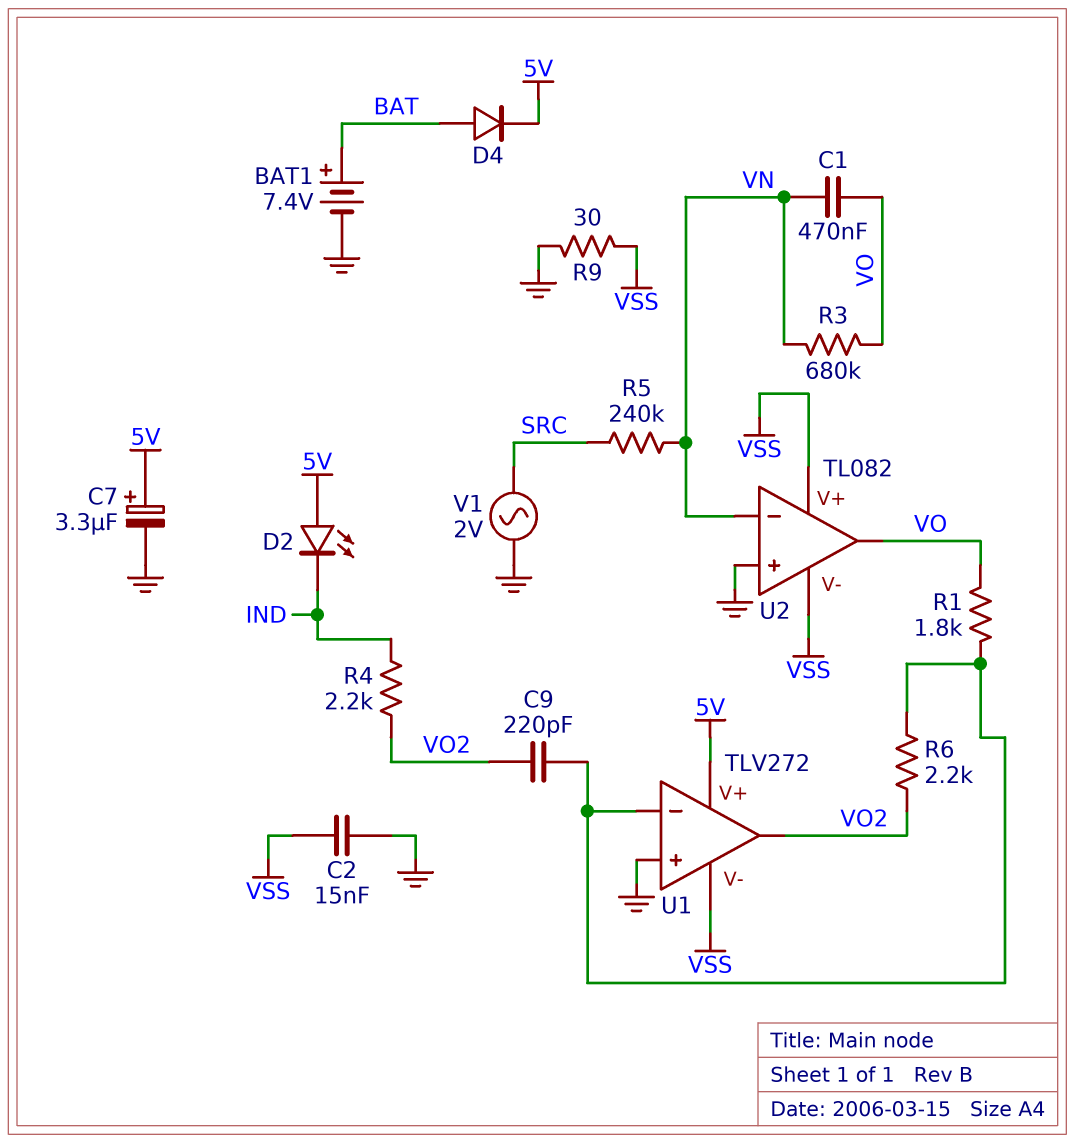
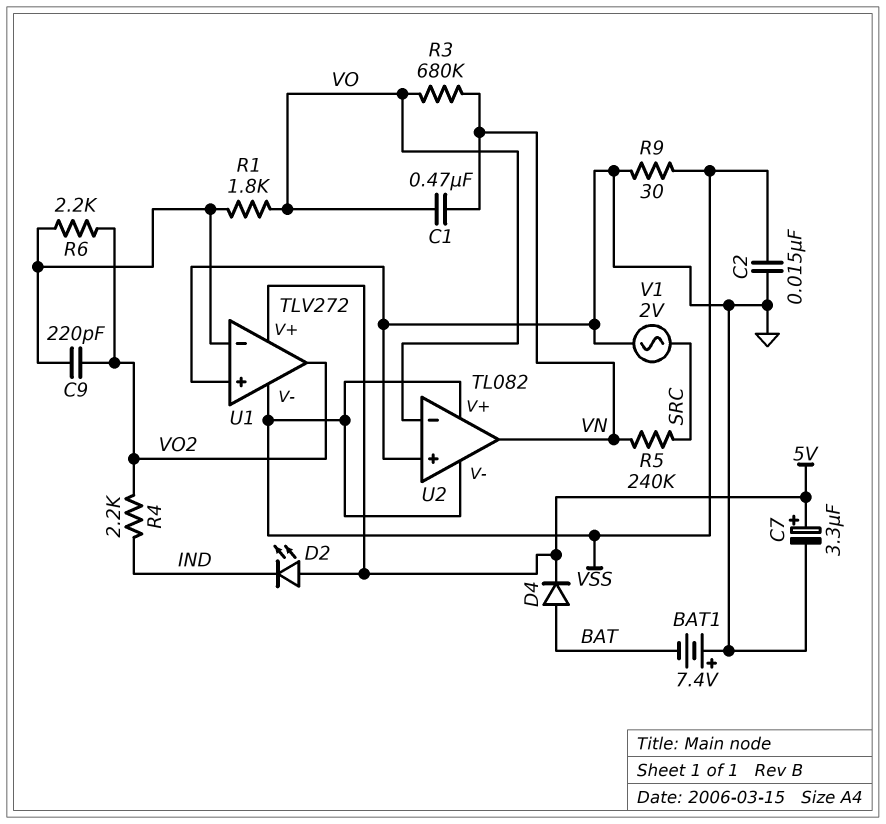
BAT1: 7.4V (plus BAT, minus GND) -> 7.4V (plus GND, minus BAT)
U2 pin in-: VN -> VO
U2 pin out: VO -> VN

